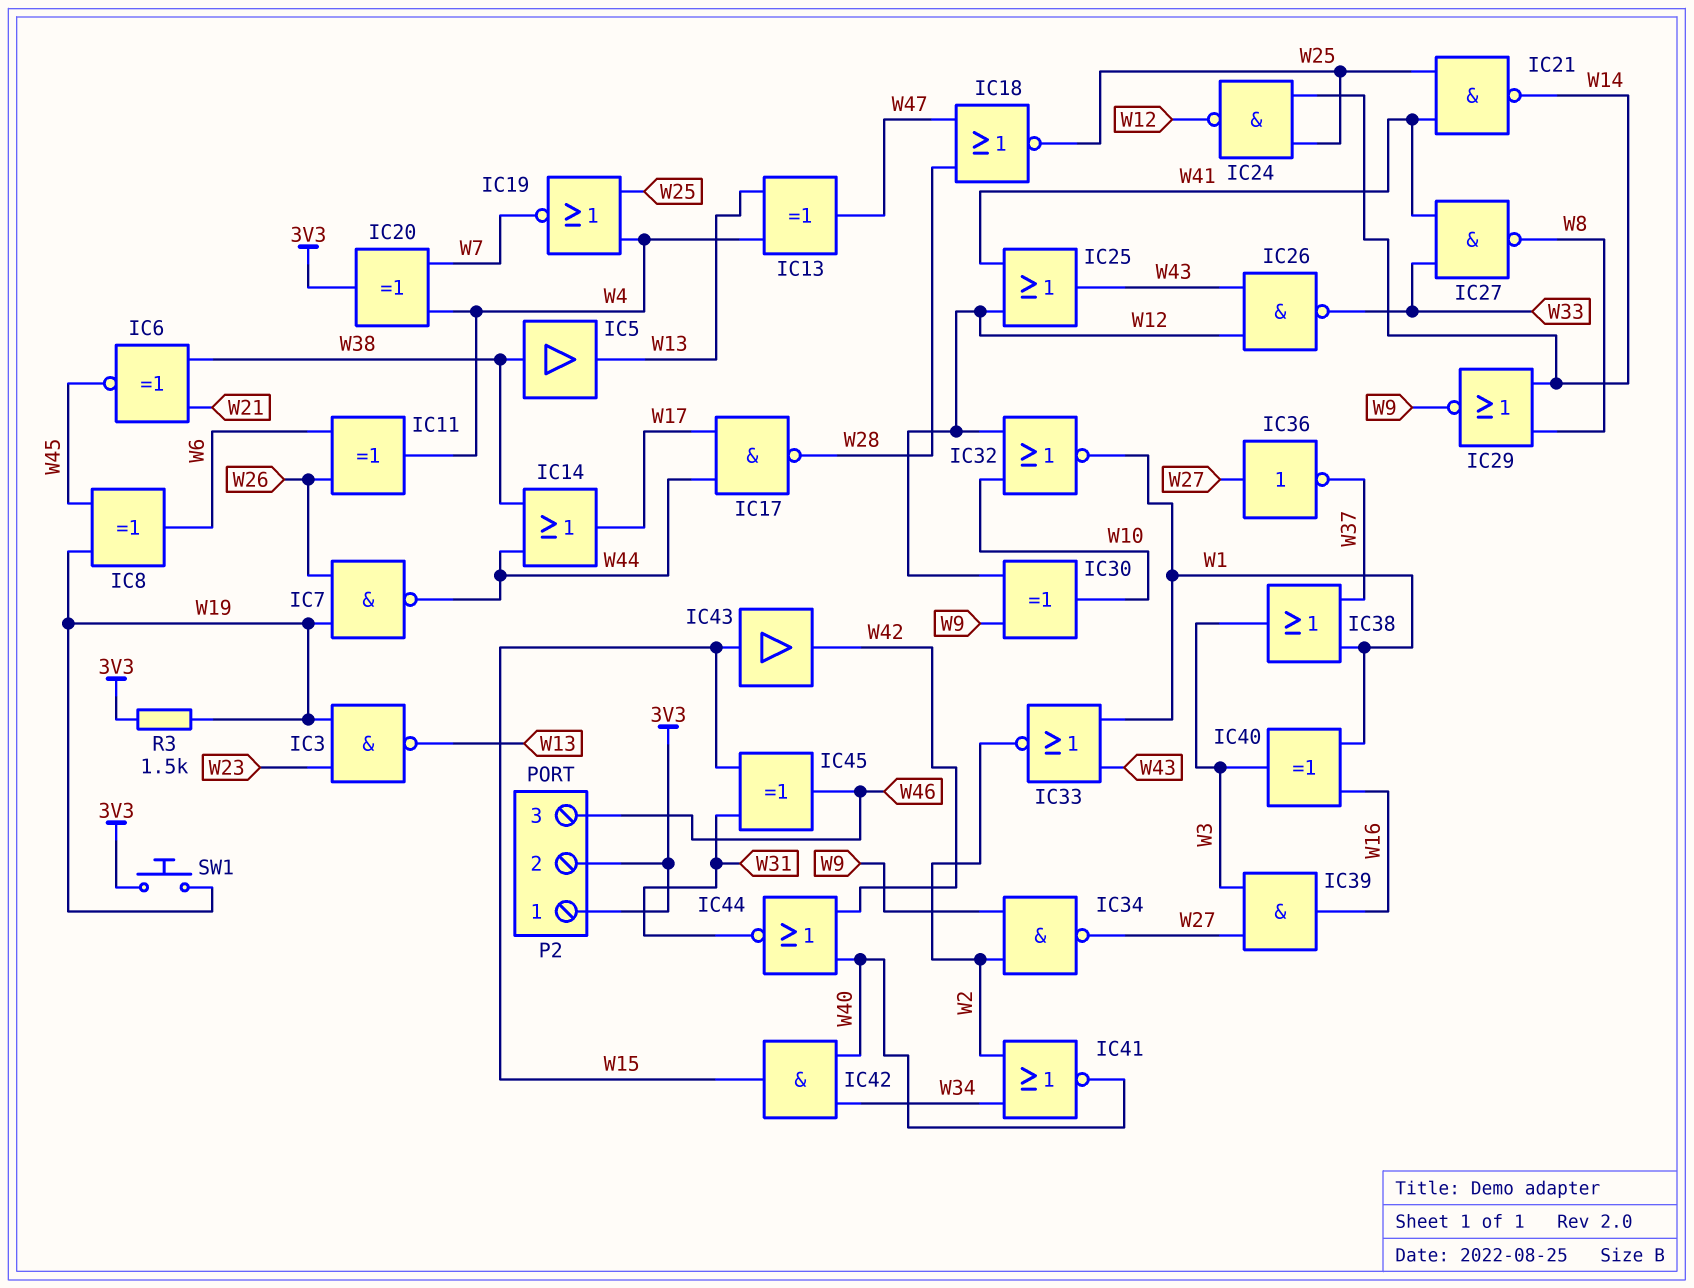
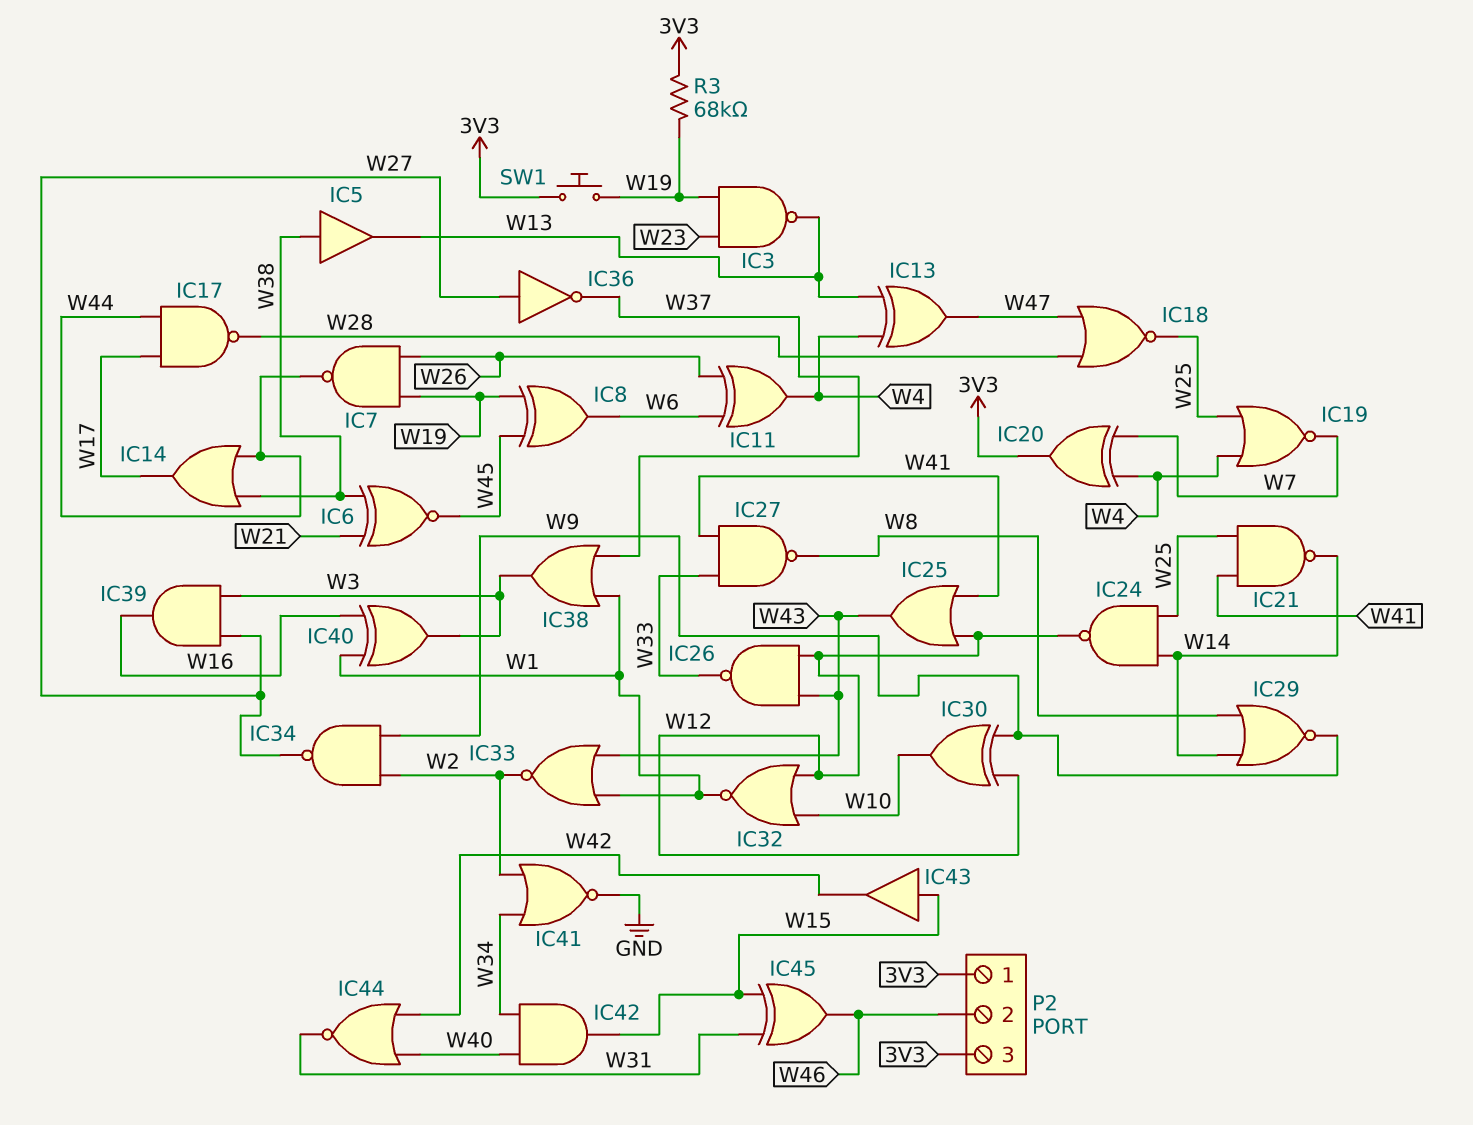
IC41: NOR (in W2, in W34, out W40) -> NOR (in W2, in W34, out GND)
P2 pin 2: 3V3 -> W46
P2 pin 3: W46 -> 3V3
R3: 1.5k (3V3, W19) -> 68k (3V3, W19)

